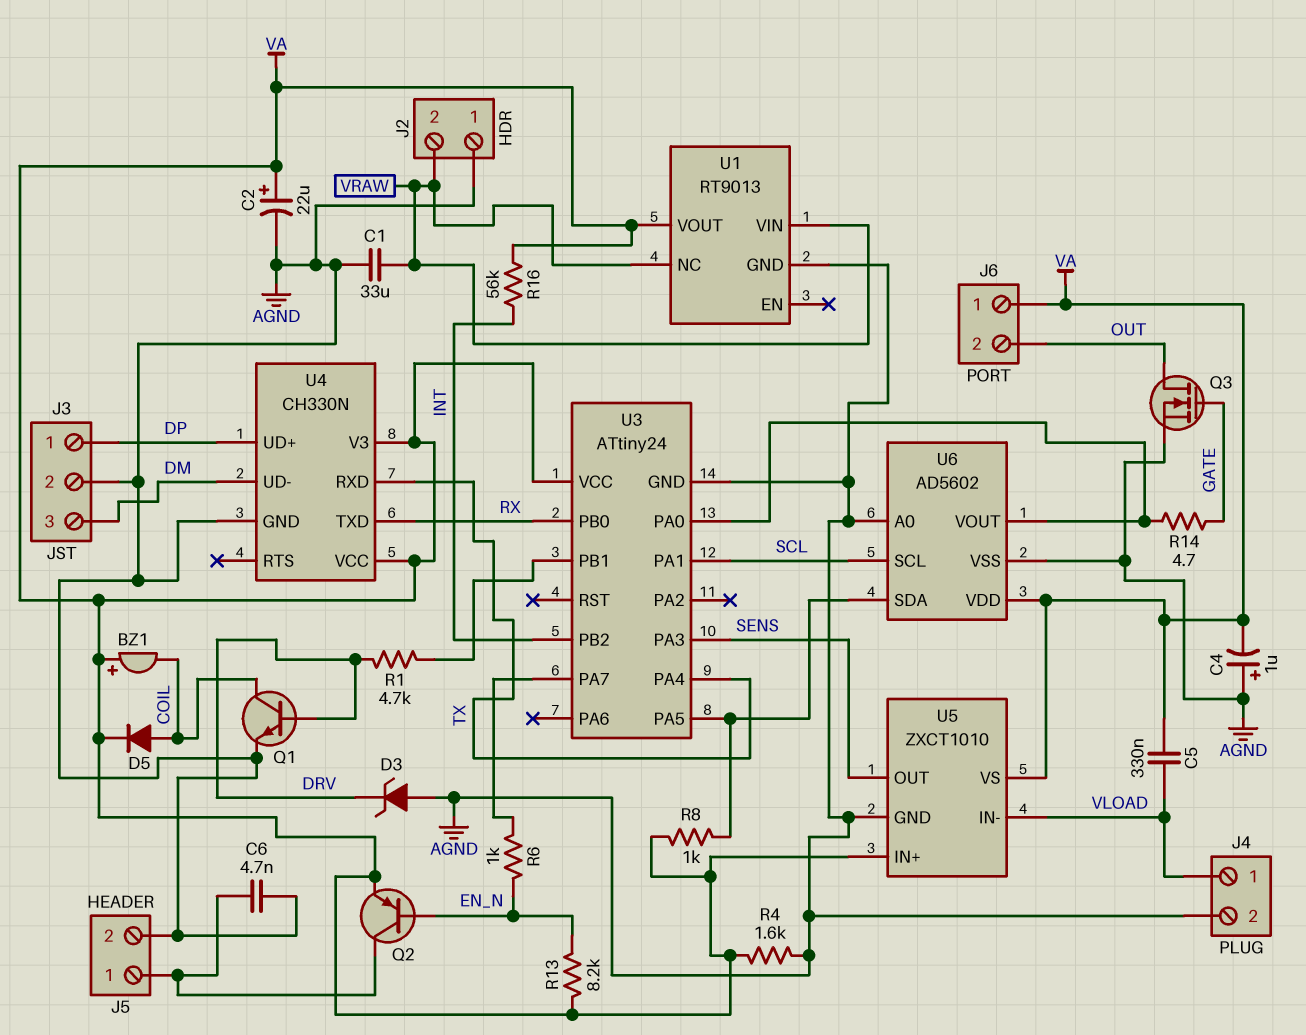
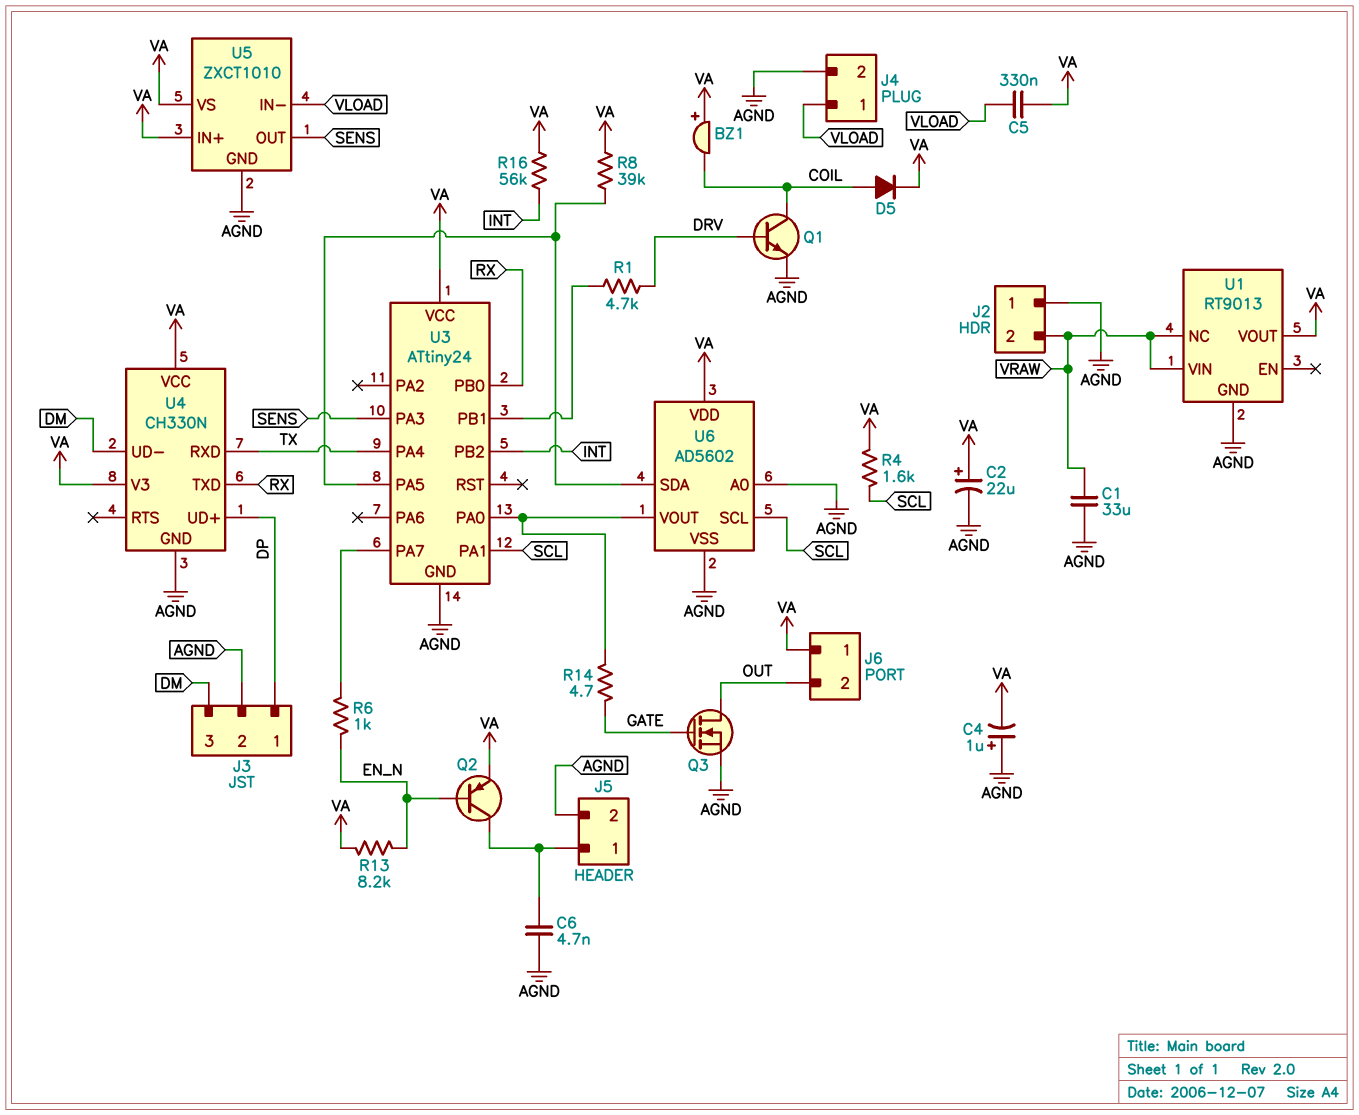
D3: zener (A AGND, K DRV) -> none
R4: 1.6k (AGND, VA) -> 1.6k (SCL, VA)
R8: 1k (U3/PA5, VA) -> 39k (U3/PA5, VA)

